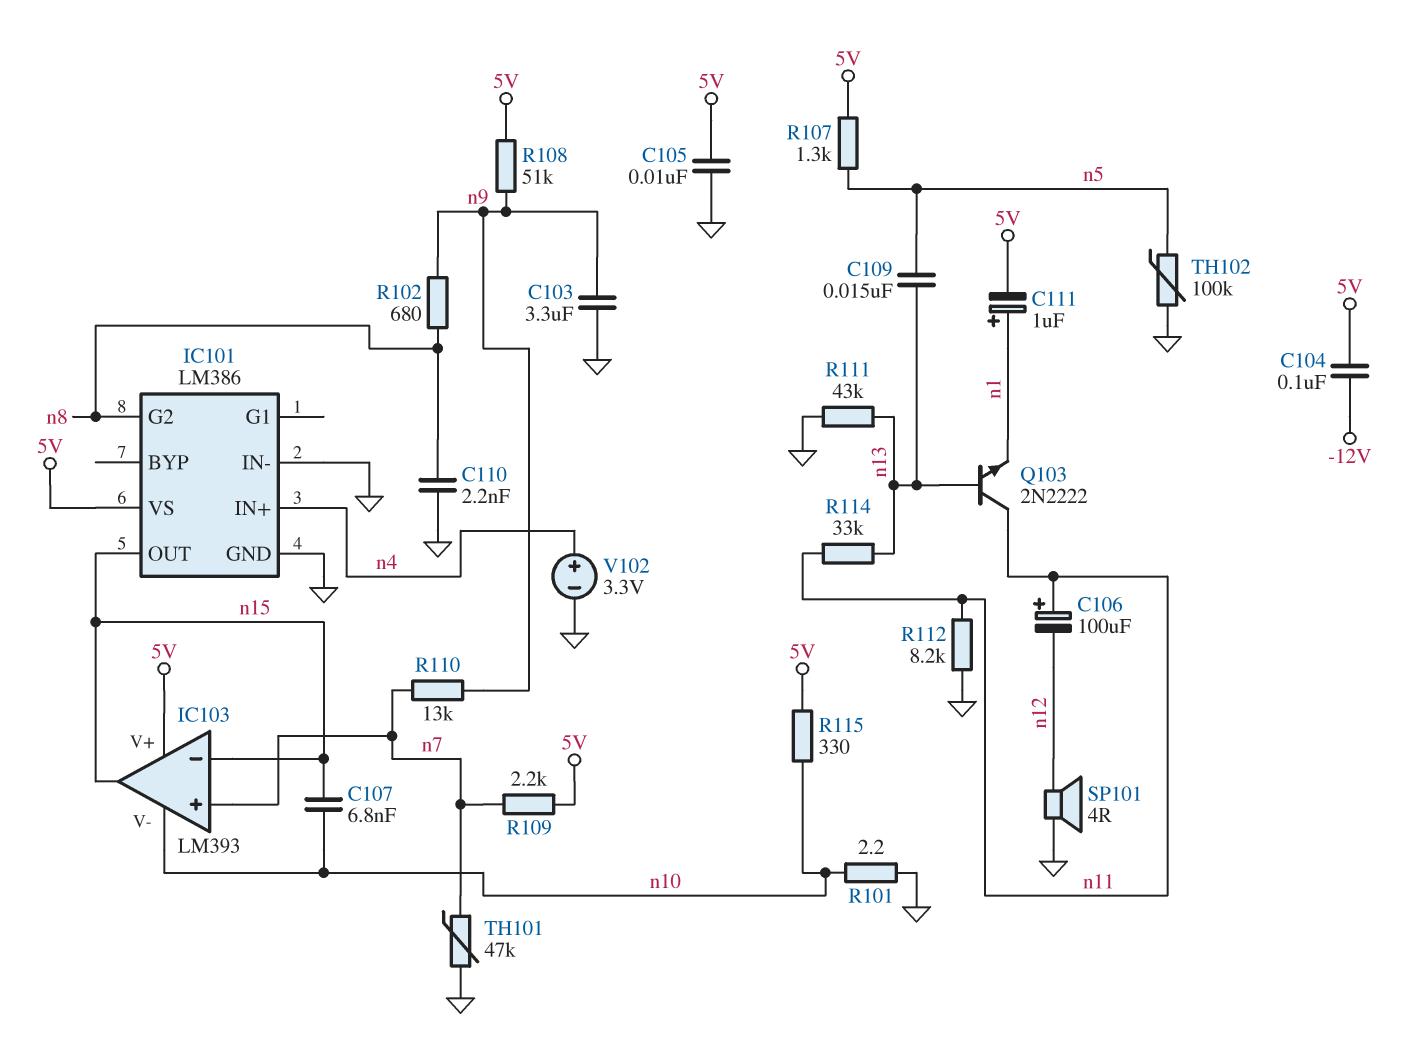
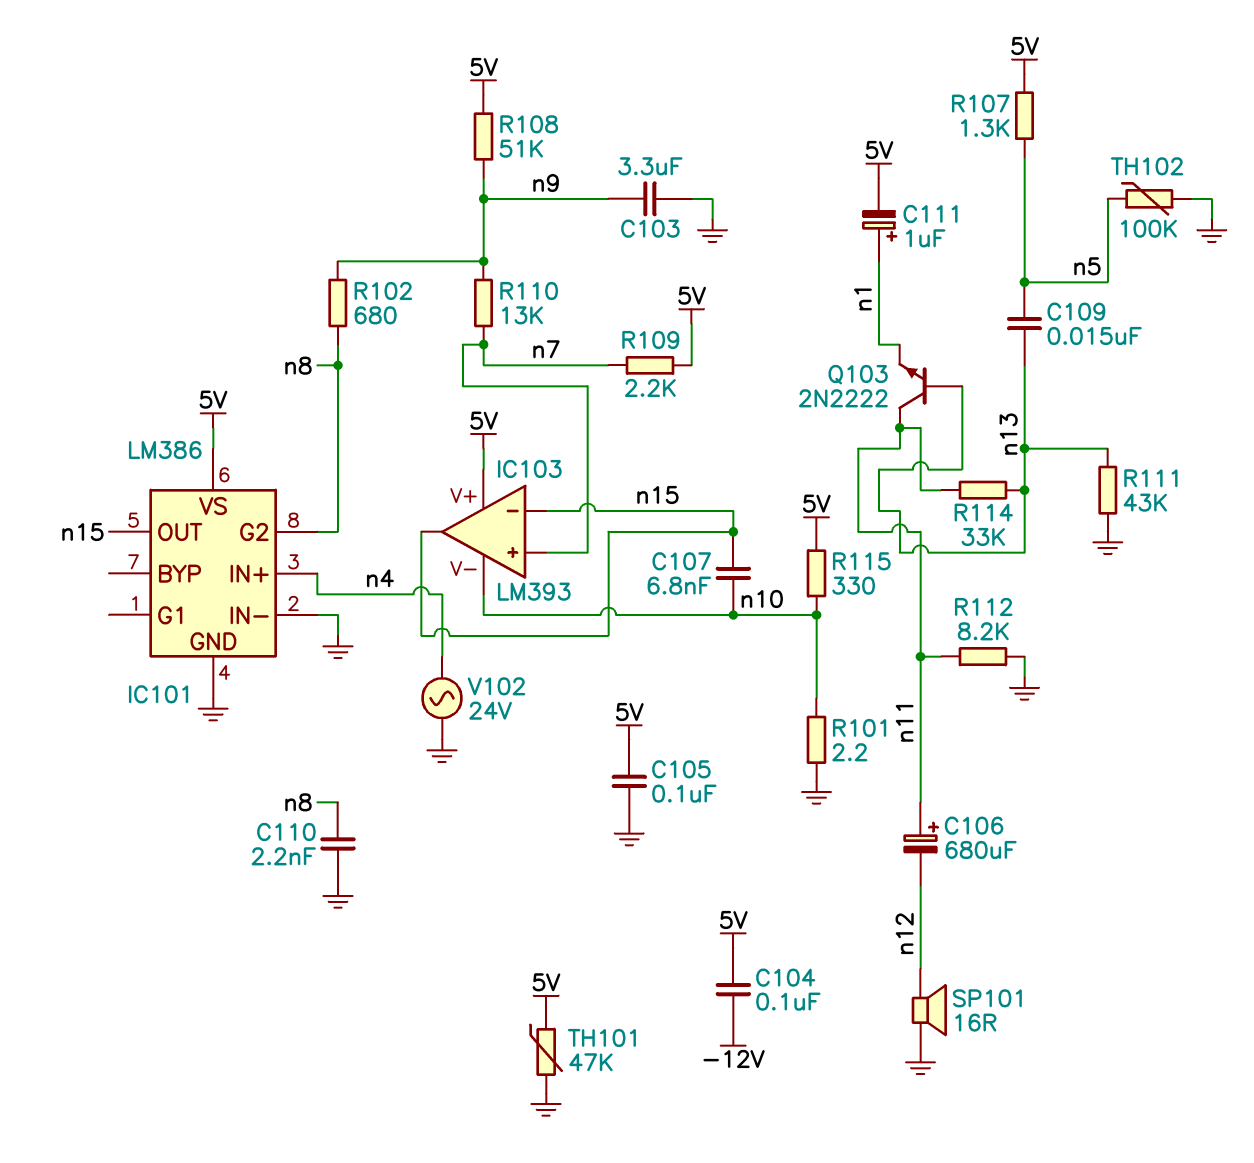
C105: 10nF (5V, GND) -> 100nF (5V, GND)
C106: 100uF (plus n11, minus n12) -> 680uF (plus n11, minus n12)
SP101: speaker 4R (GND, n12) -> speaker 16R (GND, n12)
TH101: 47k (GND, n7) -> 47k (5V, GND)
V102: 3.3V (plus n4, minus GND) -> AC 24V (GND, n4)

